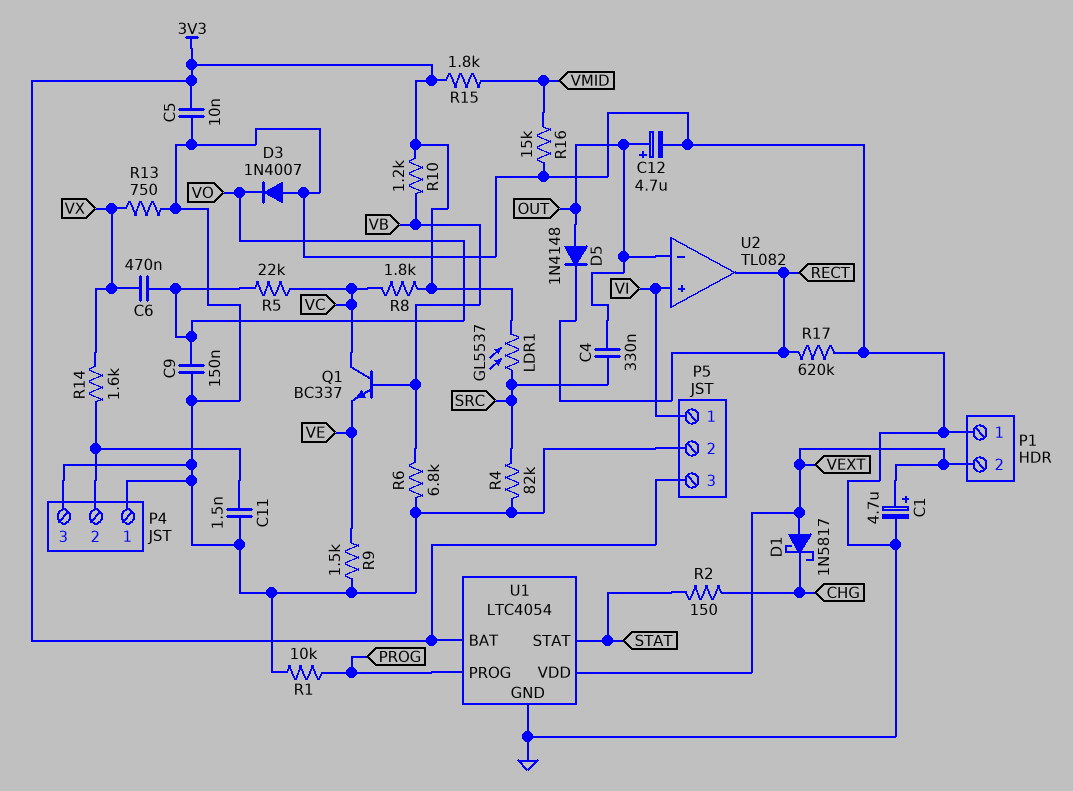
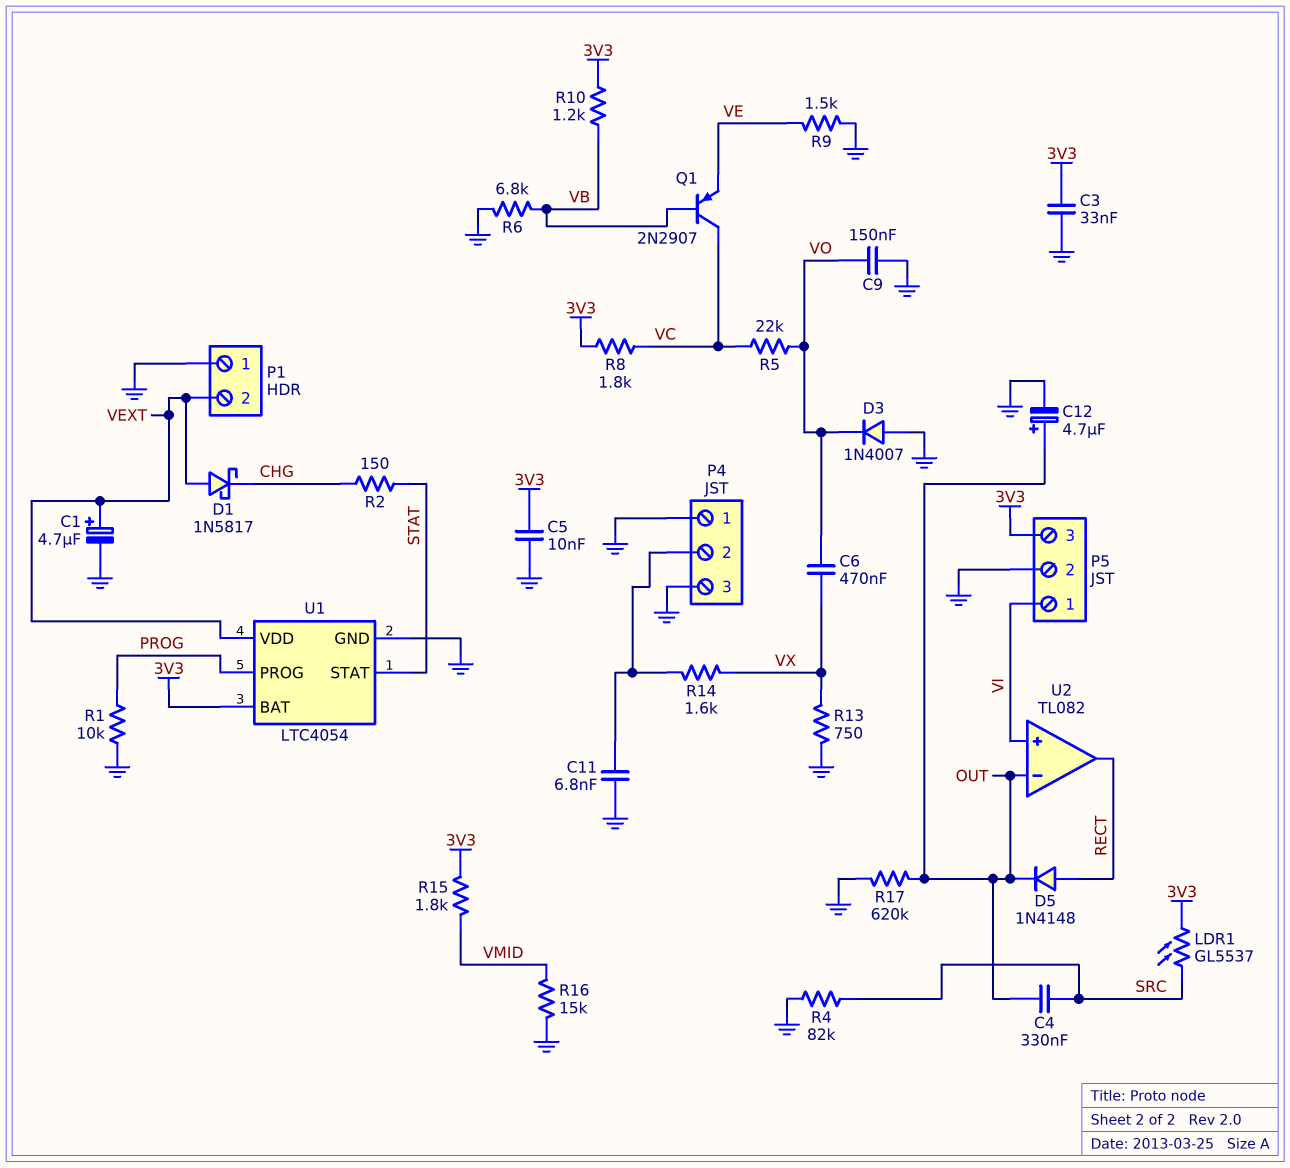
C3: none -> 33nF (3V3, GND)
C11: 1.5nF (GND, P4/2) -> 6.8nF (GND, P4/2)
D5: diode 1N4148 (A OUT, K RECT) -> diode 1N4148 (A RECT, K OUT)
Q1: NPN BC337 (B VB, C VC, E VE) -> PNP 2N2907 (B VB, C VC, E VE)
R17: 620k (GND, RECT) -> 620k (GND, OUT)

